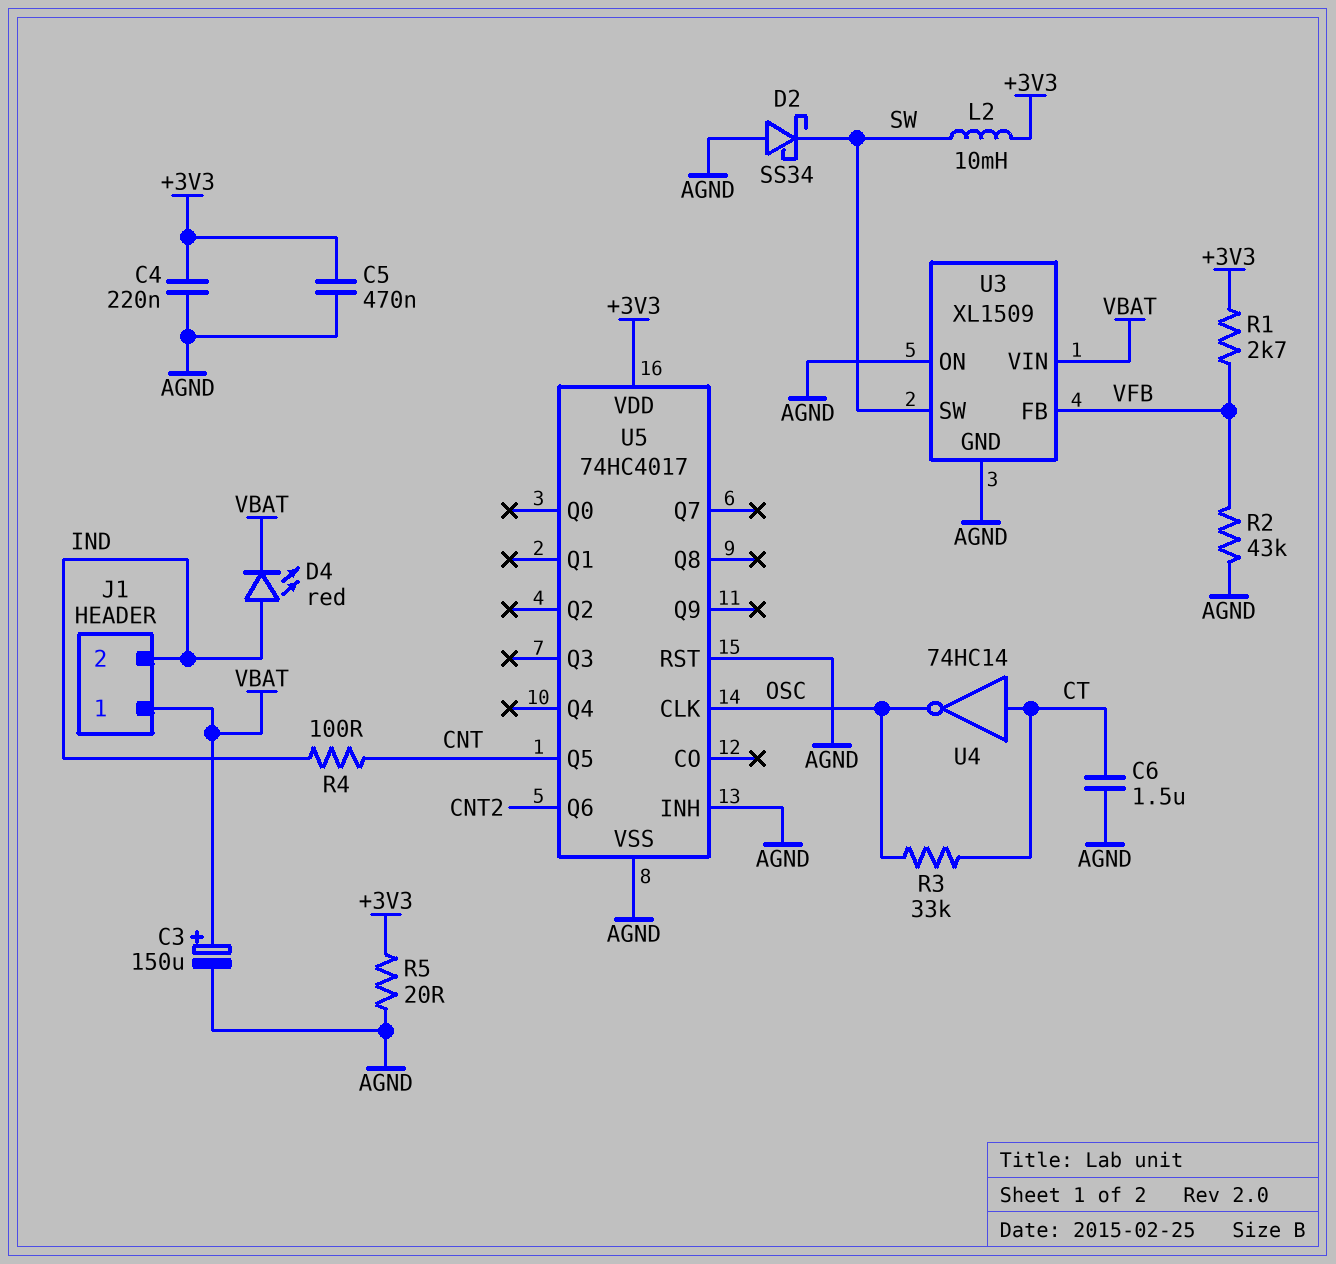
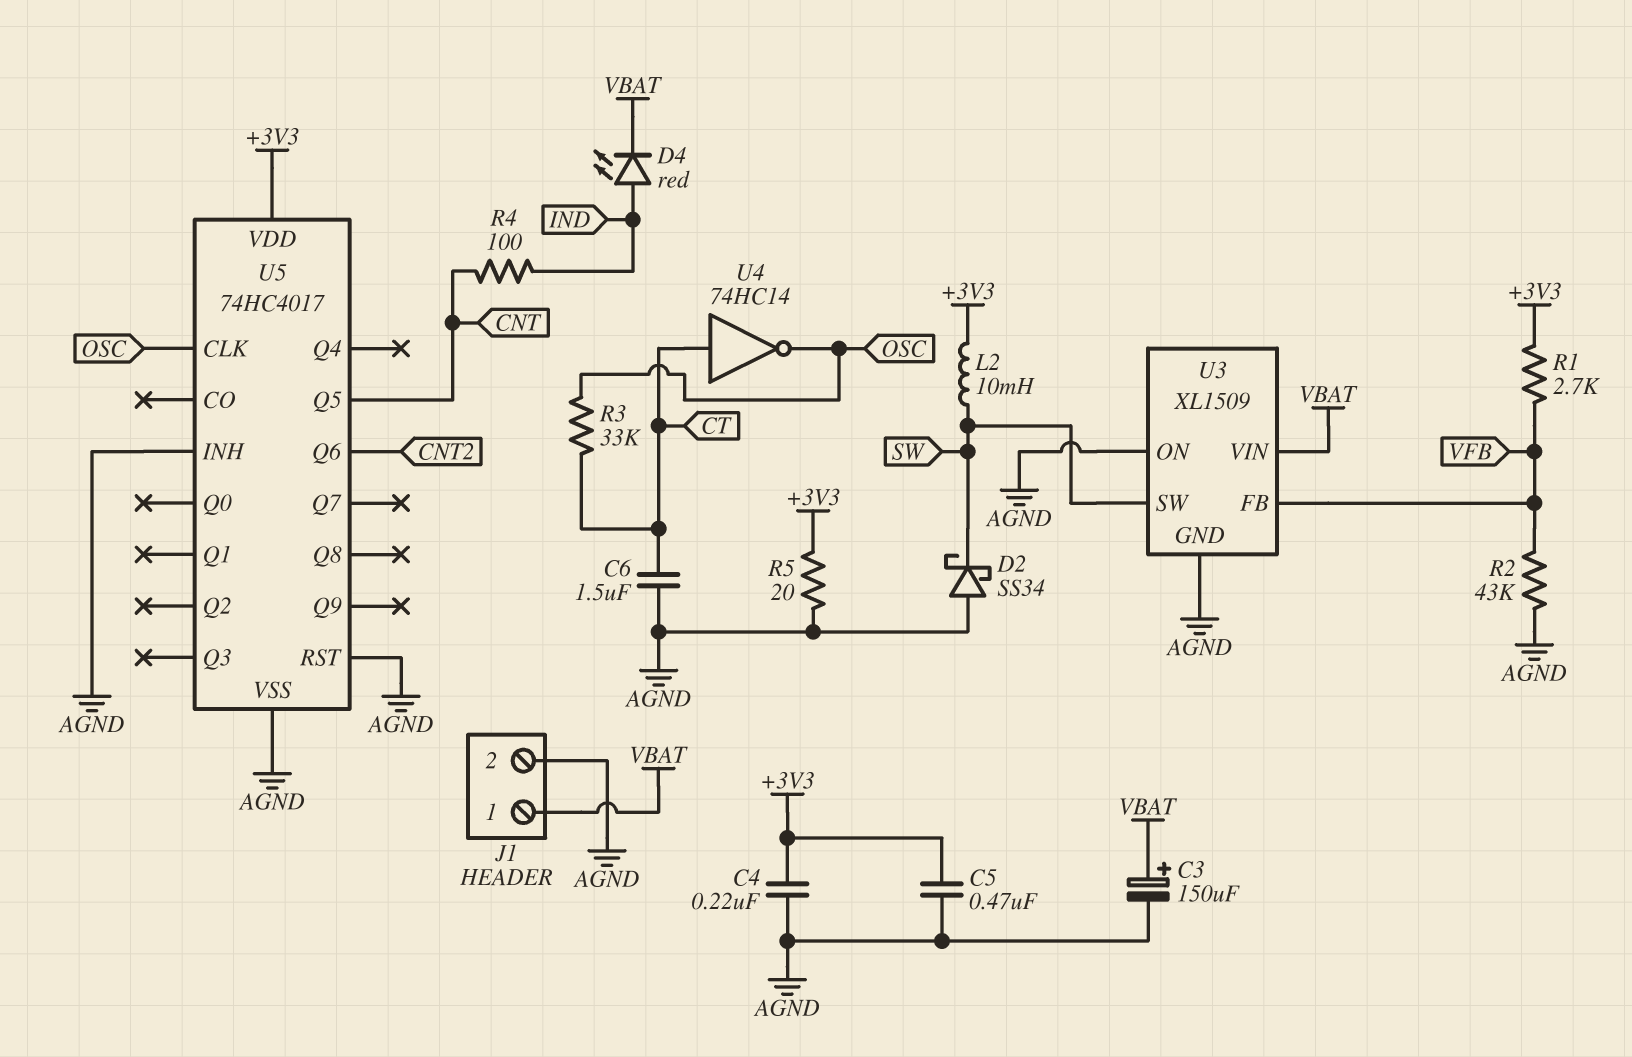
J1 pin 2: IND -> AGND

